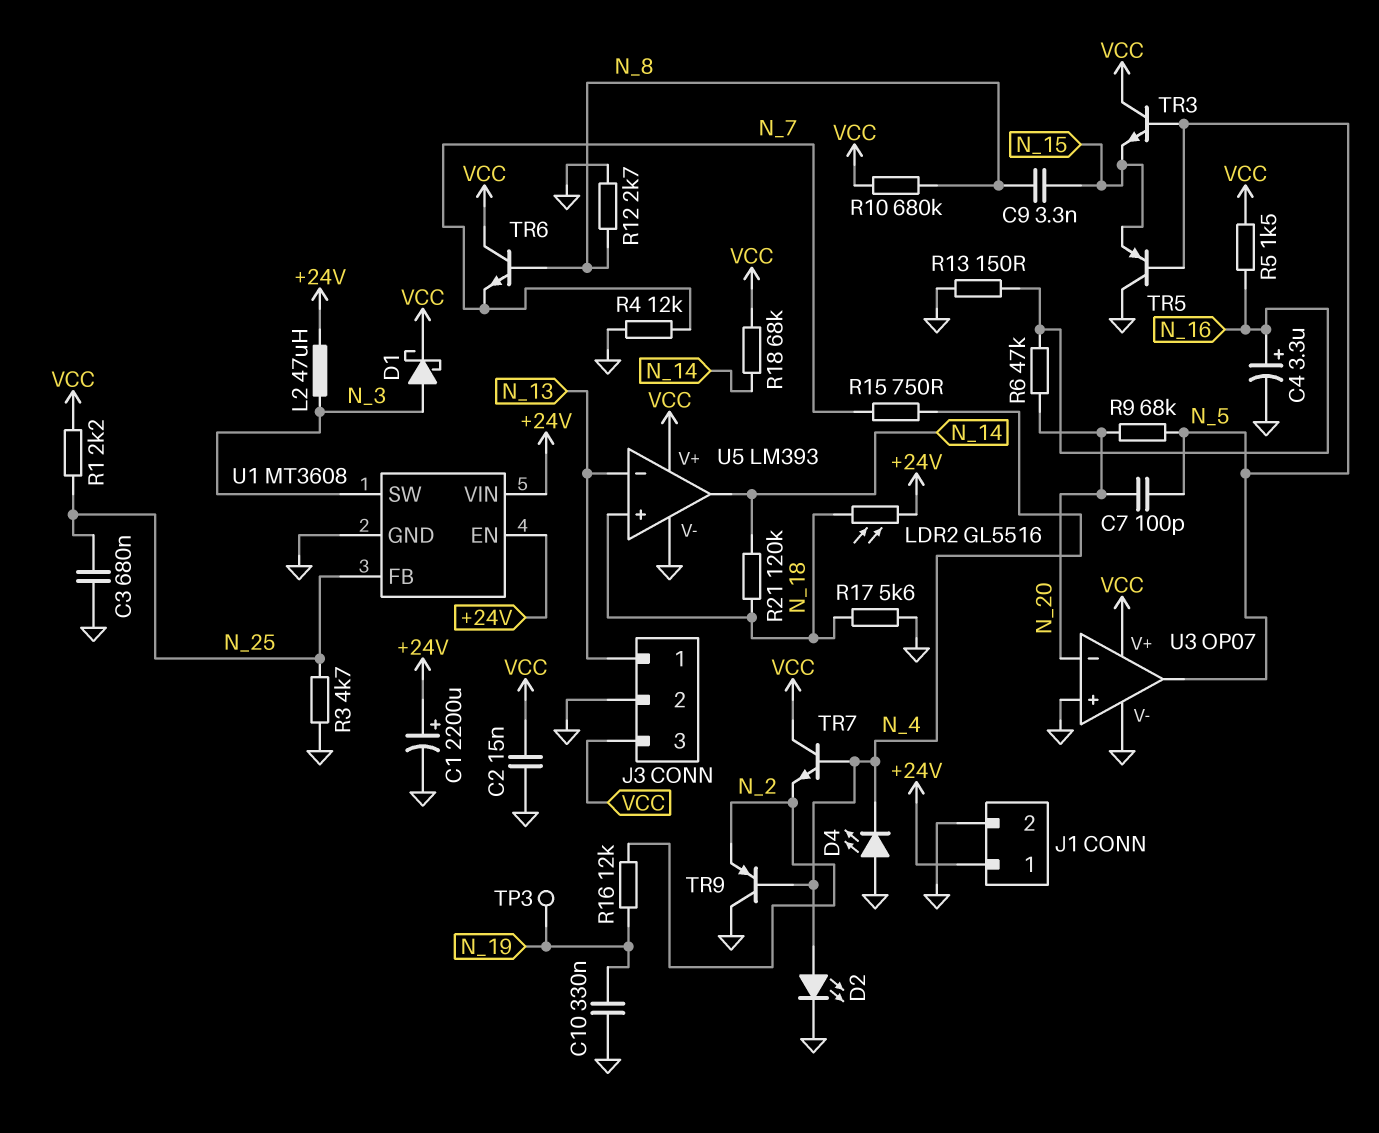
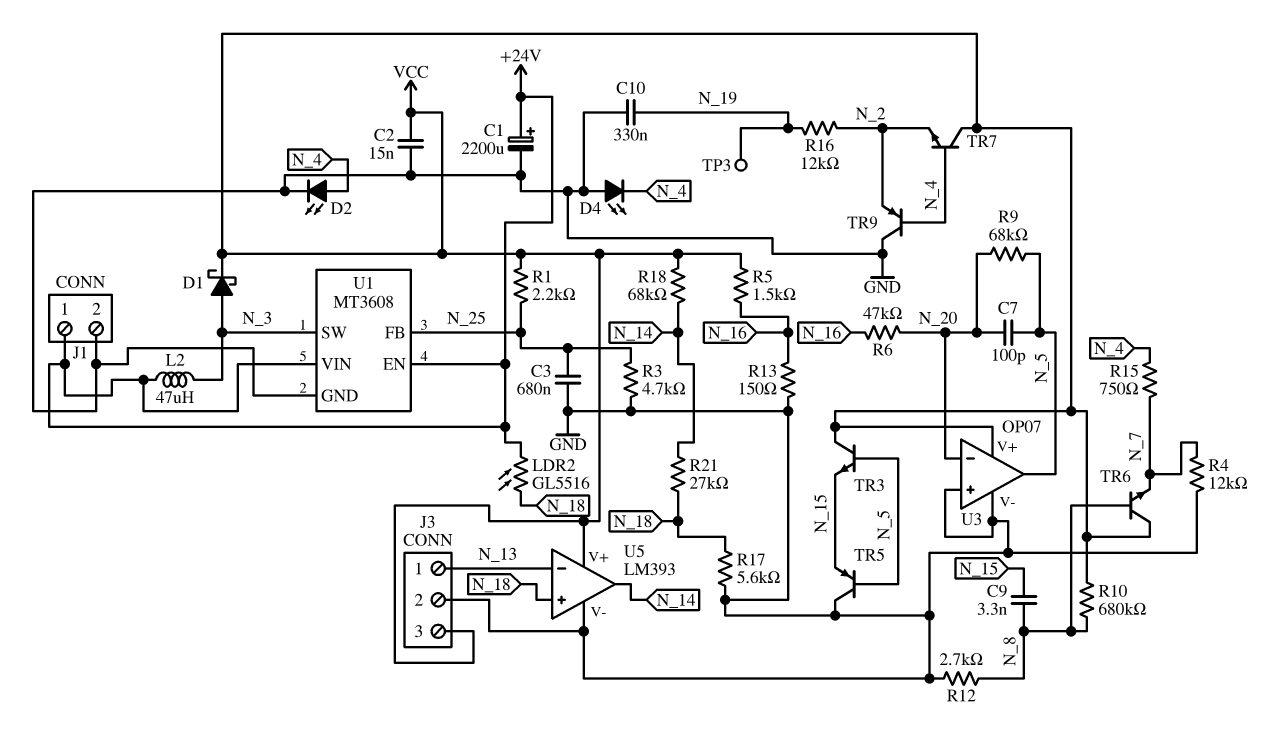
C4: 3.3uF (plus N_16, minus GND) -> none
R21: 120k (N_14, N_18) -> 27k (N_14, N_18)

